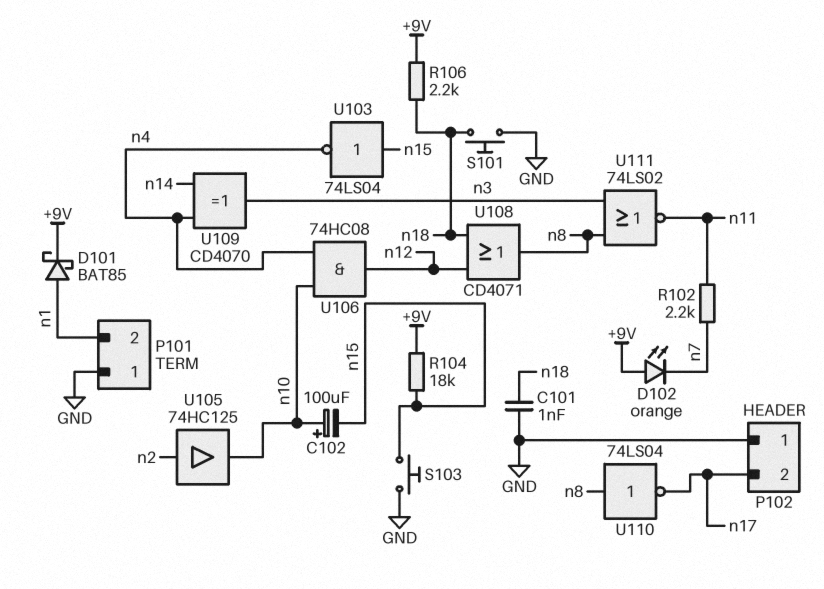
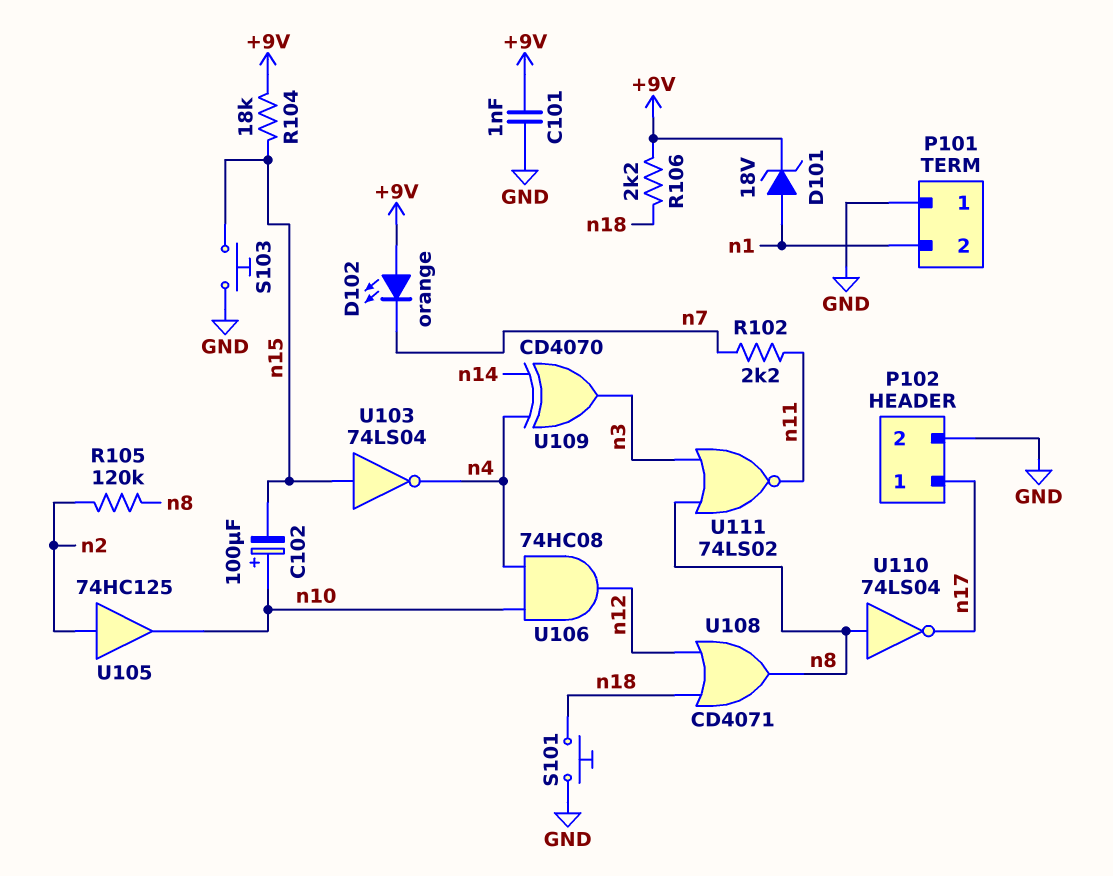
C101: 1nF (GND, n18) -> 1nF (+9V, GND)
D101: schottky BAT85 (A n1, K +9V) -> zener 18V (A n1, K +9V)
P102 pin 1: GND -> n17
P102 pin 2: n17 -> GND
R105: none -> 120k (n2, n8)

